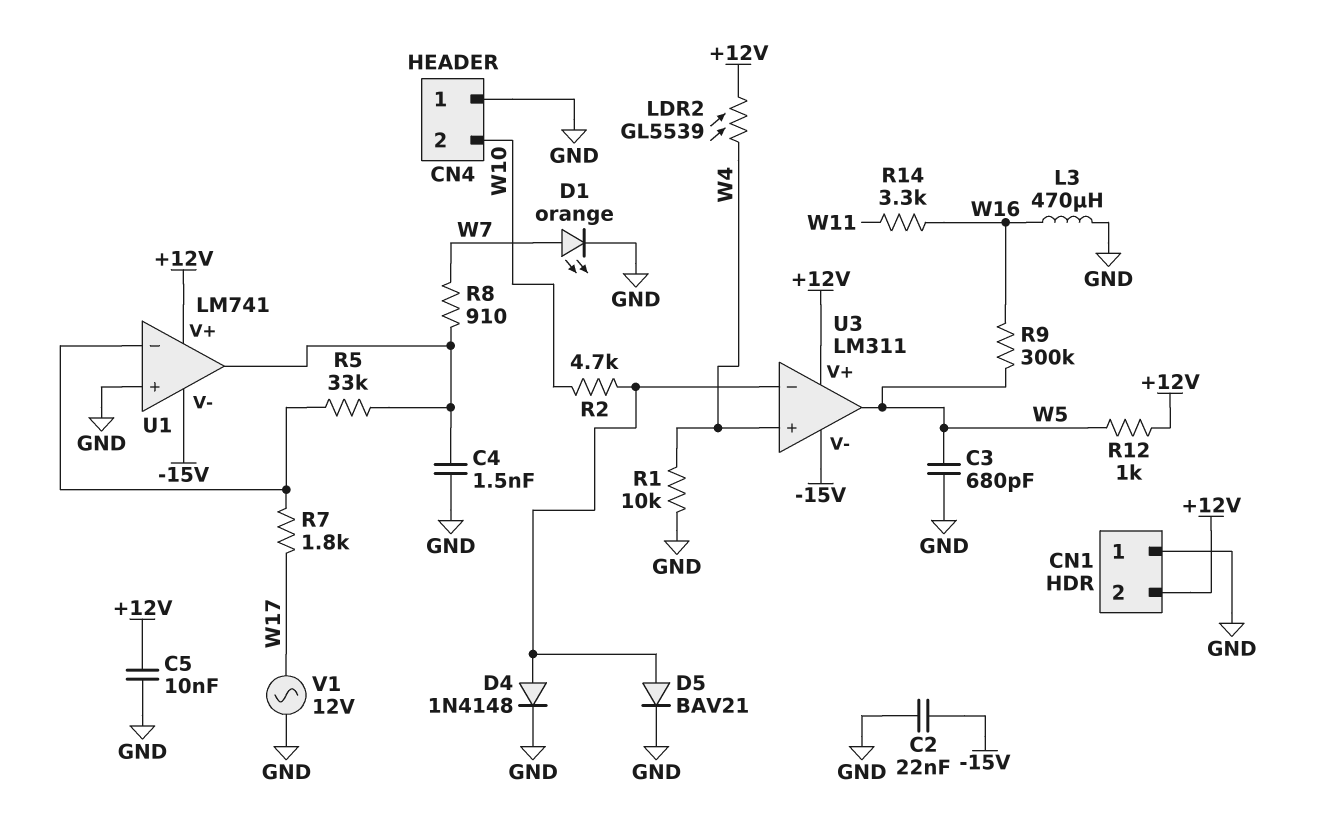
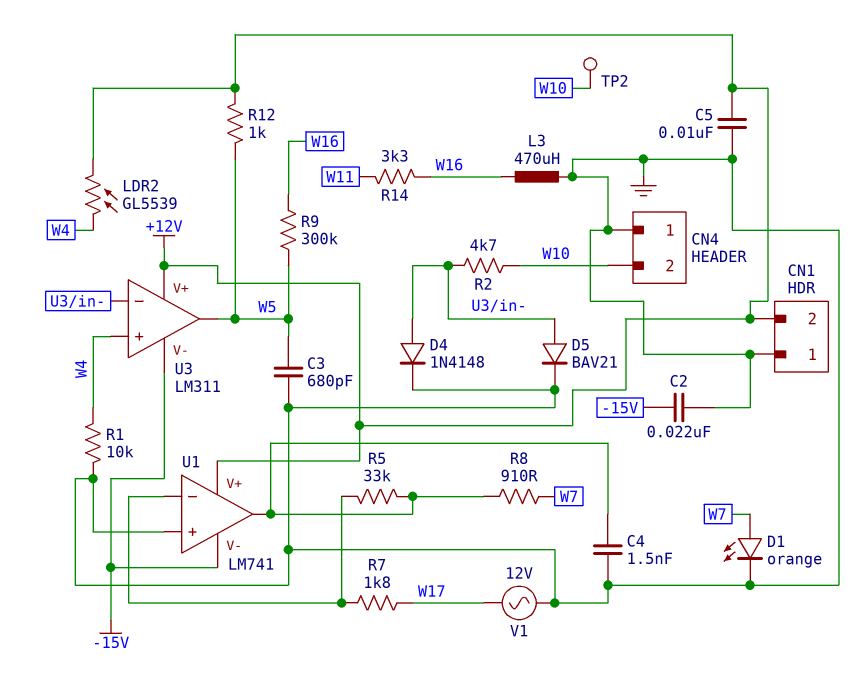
TP2: none -> test point (W10)

